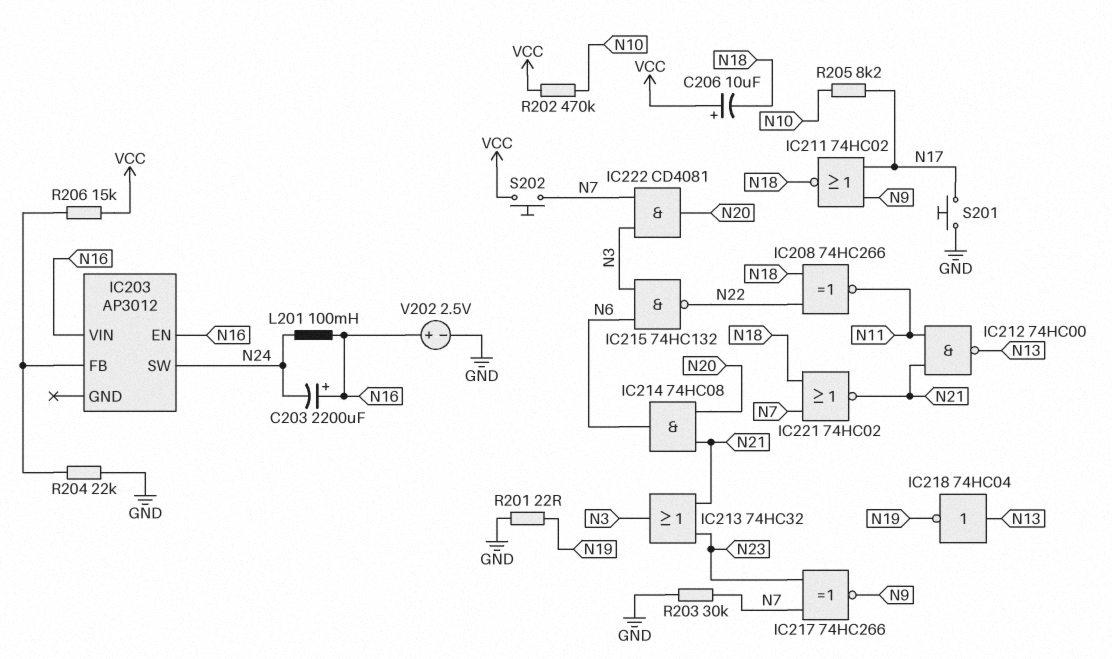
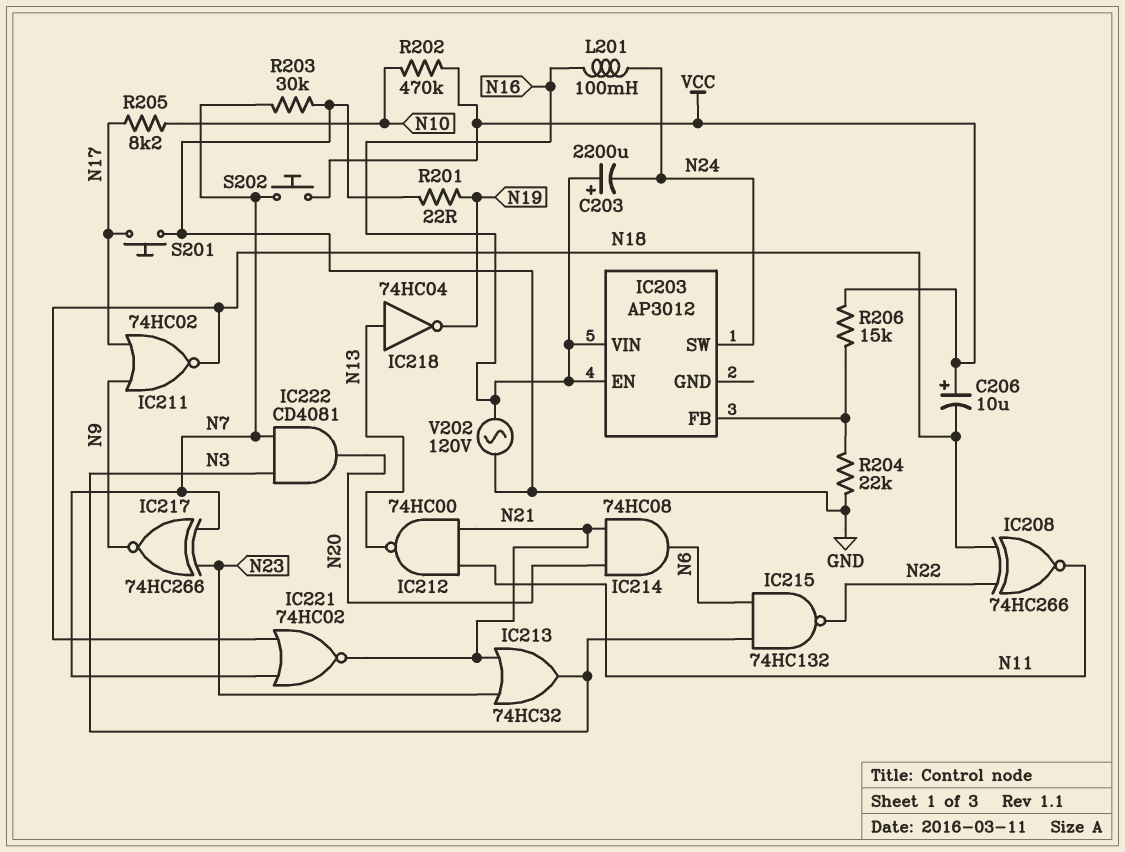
V202: 2.5V (plus N16, minus GND) -> AC 120V (GND, N16)

